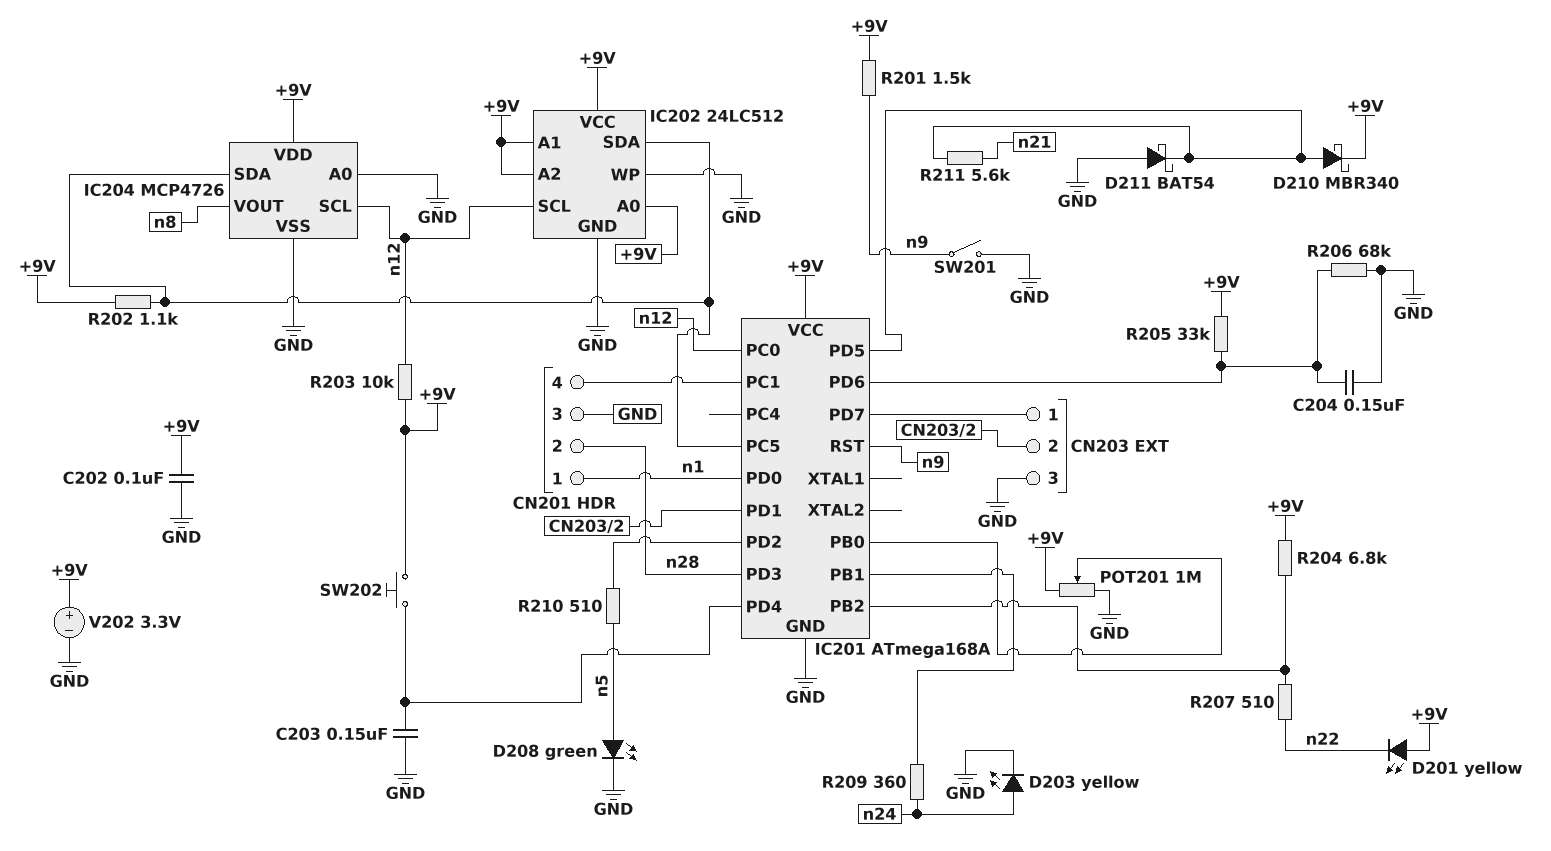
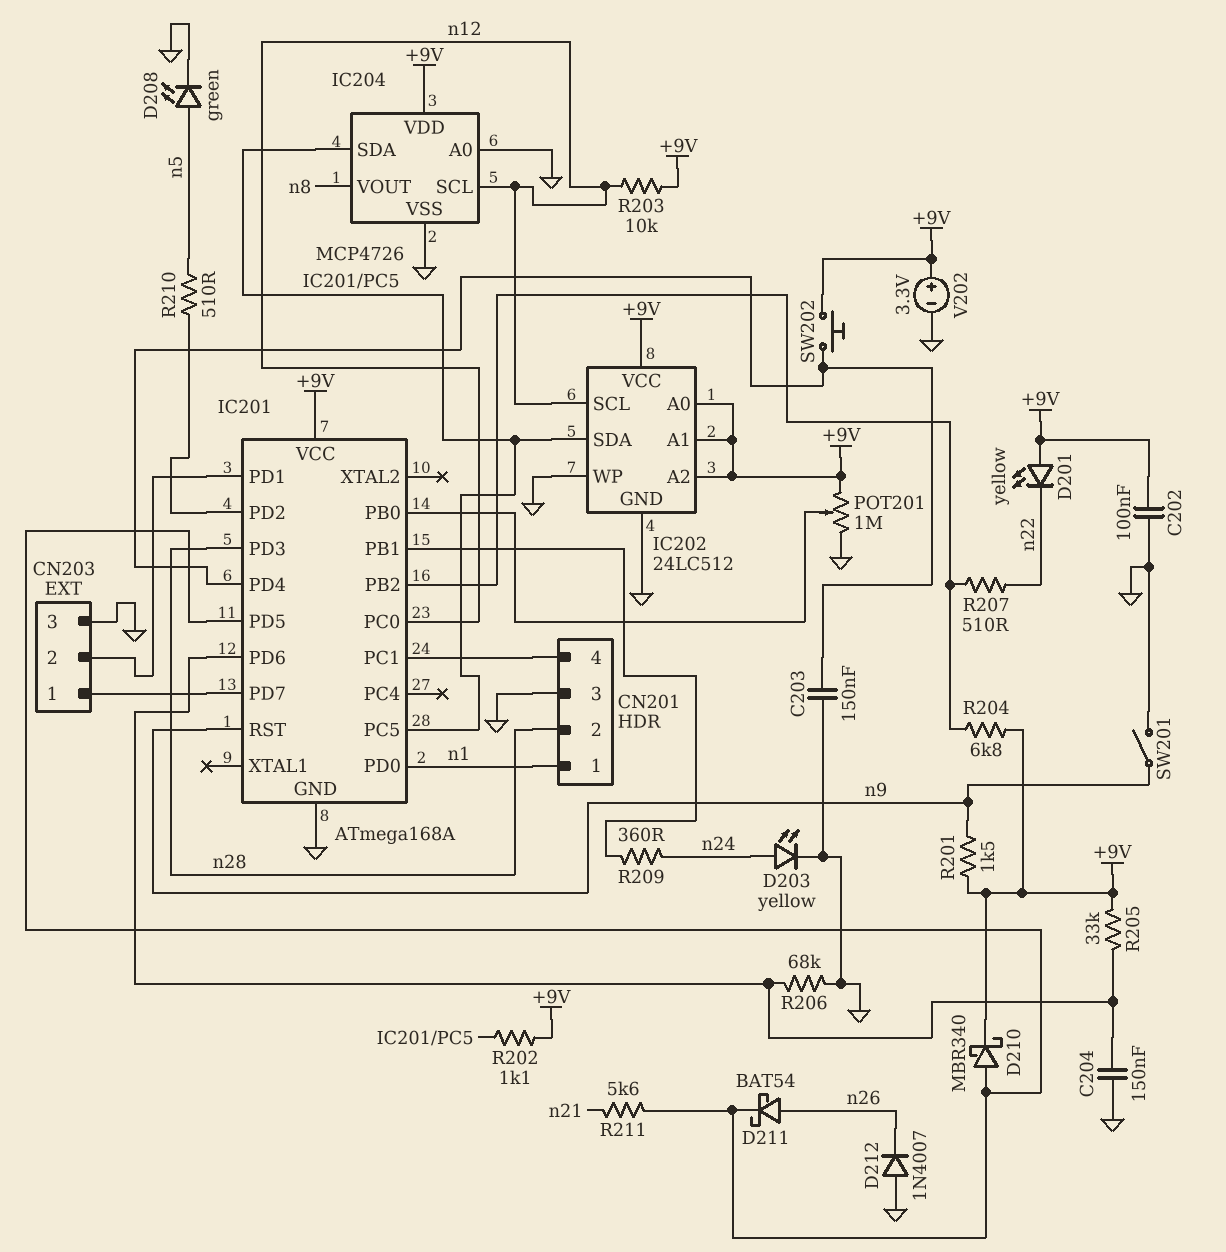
D211: schottky BAT54 (A GND, K IC201/PD5) -> schottky BAT54 (A n26, K IC201/PD5)
D212: none -> diode 1N4007 (A GND, K n26)

